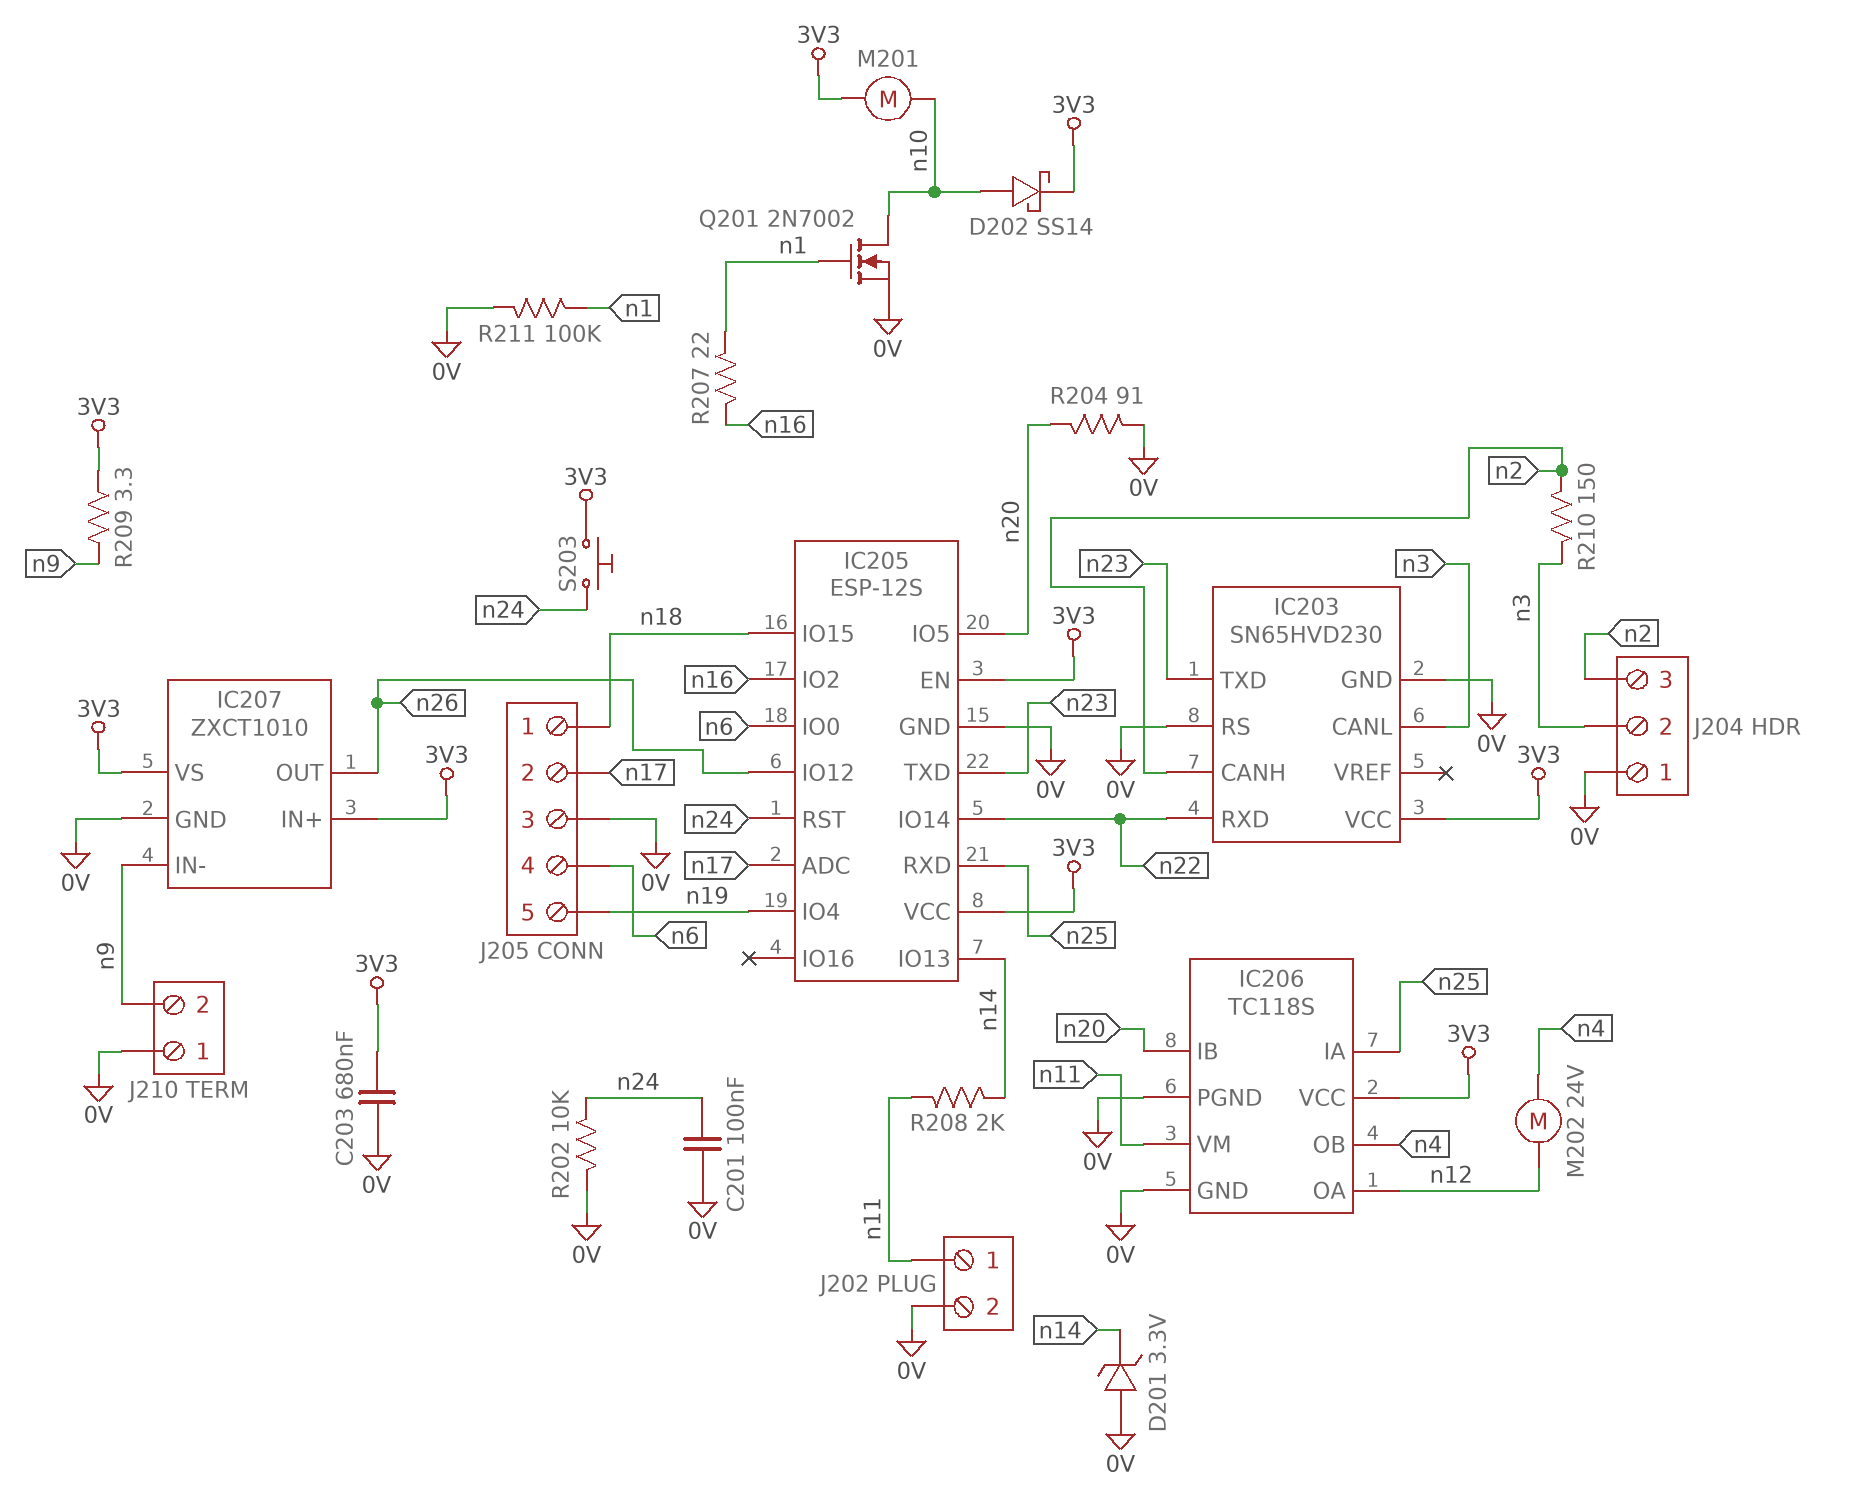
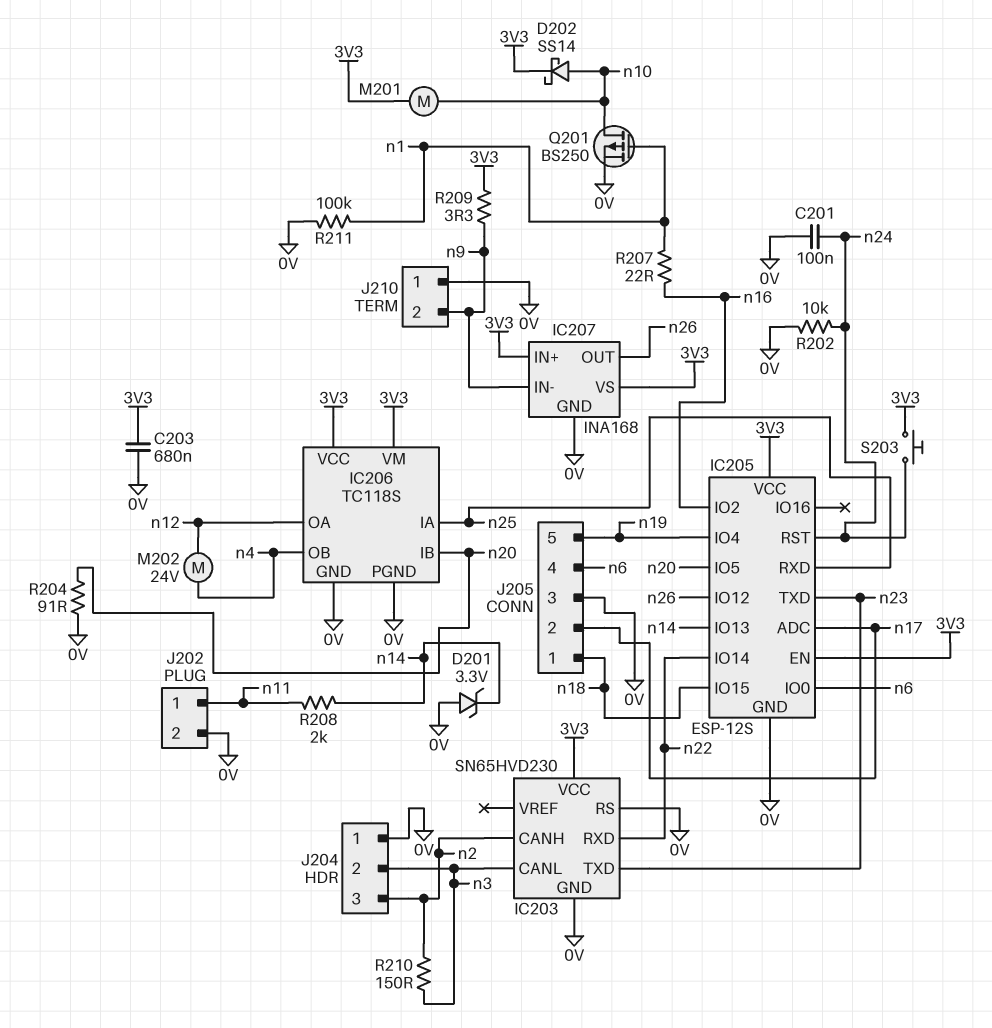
IC206 pin VM: n11 -> 3V3
IC207: ZXCT1010 -> INA168
Q201: NMOS 2N7002 (G n1, D n10, S 0V) -> PMOS BS250 (G n1, D n10, S 0V)

